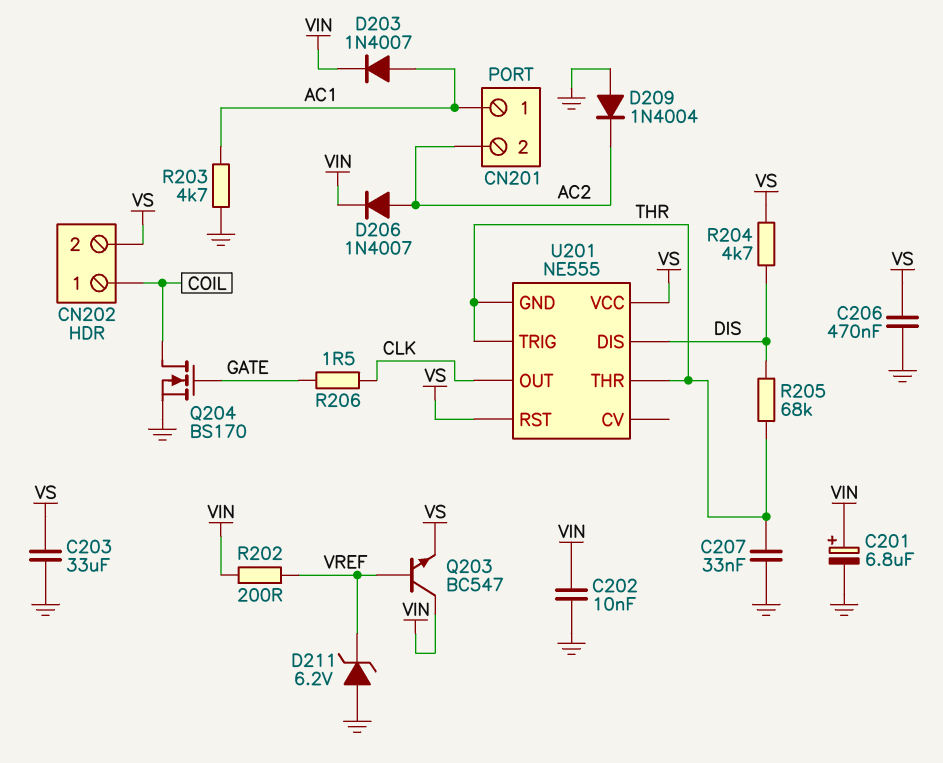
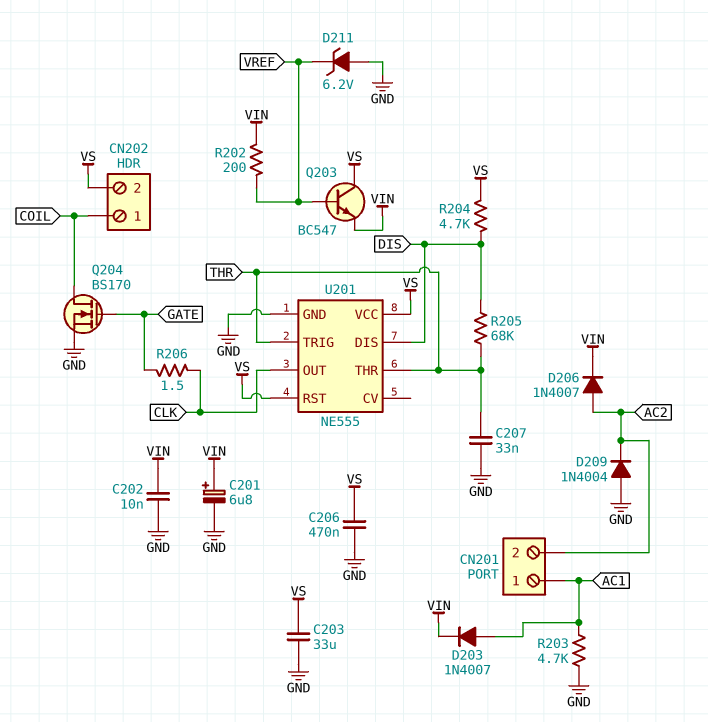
Q203: NPN BC547 (B VREF, C VIN, E VS) -> NPN BC547 (B VREF, C VS, E VIN)
U201 pin GND: THR -> GND

